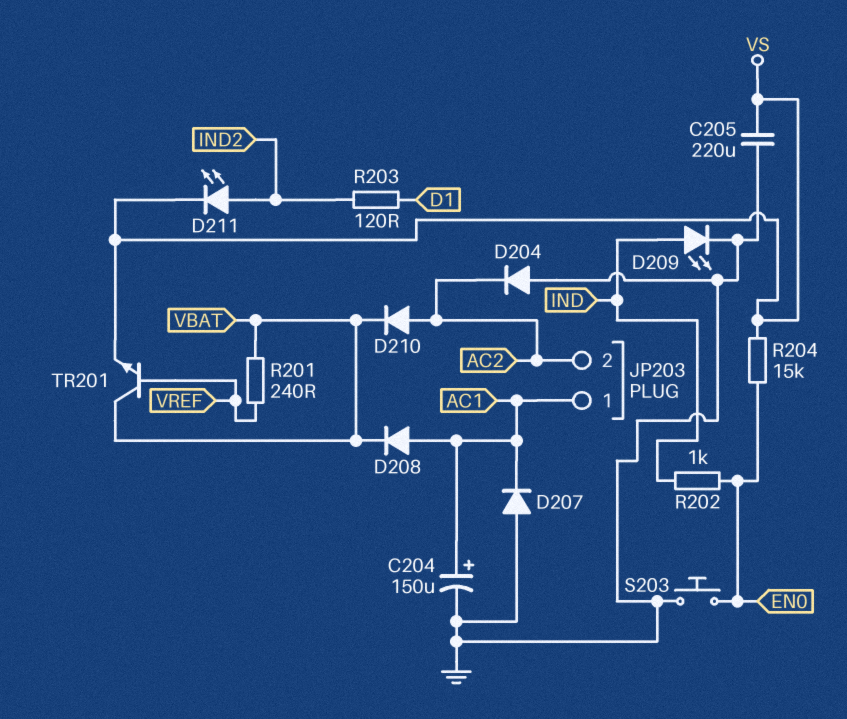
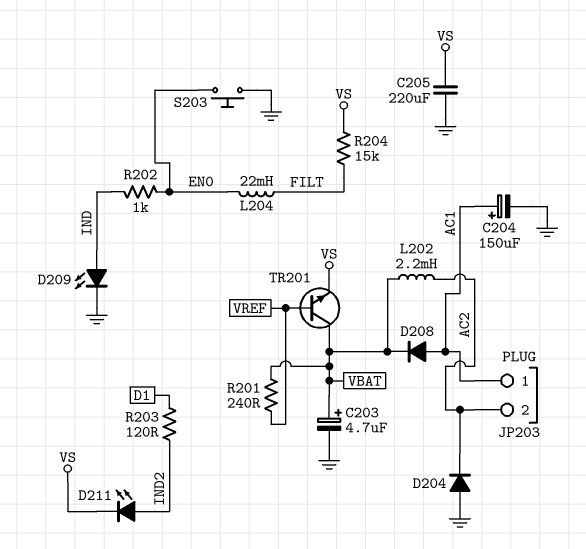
C203: none -> 4.7uF (plus VBAT, minus GND)
D207: diode (A GND, K AC1) -> none
D210: diode (A AC2, K VBAT) -> none
L202: none -> 2.2mH (AC2, VBAT)
L204: none -> 22mH (EN0, FILT)
R204: 15k (EN0, VS) -> 15k (FILT, VS)

